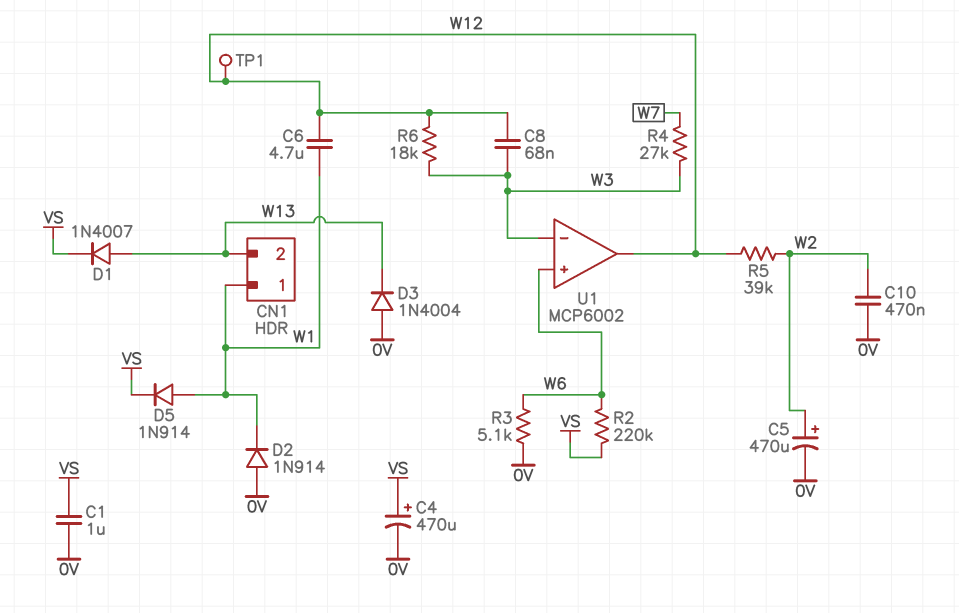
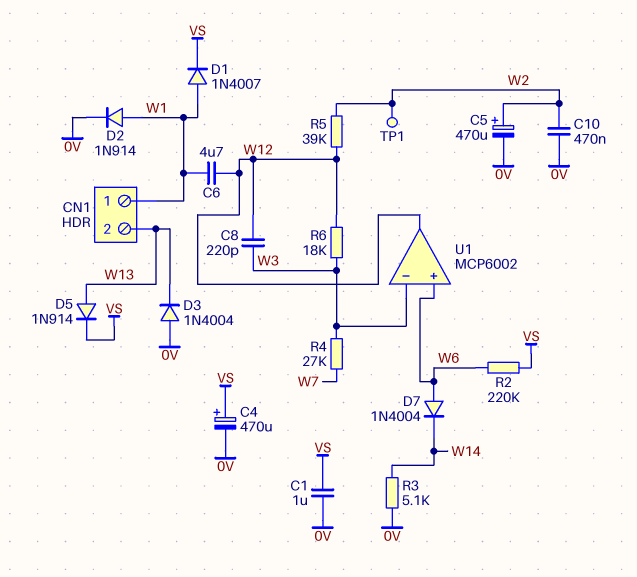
C8: 68nF (W3, W12) -> 220pF (W3, W12)
D1: diode 1N4007 (A W13, K VS) -> diode 1N4007 (A W1, K VS)
D2: diode 1N914 (A 0V, K W1) -> diode 1N914 (A W1, K 0V)
D5: diode 1N914 (A W1, K VS) -> diode 1N914 (A W13, K VS)
D7: none -> diode 1N4004 (A W6, K W14)
R3: 5.1k (0V, W6) -> 5.1k (0V, W14)
TP1: test point (W12) -> test point (W2)

